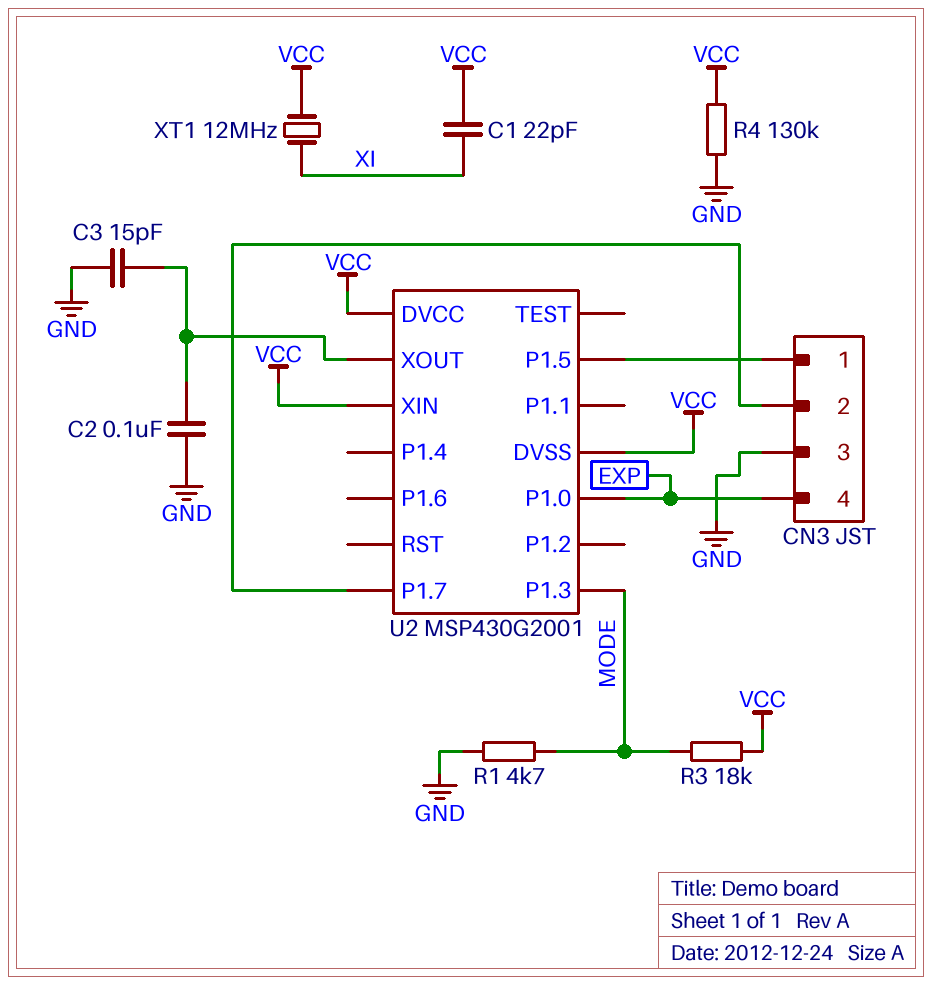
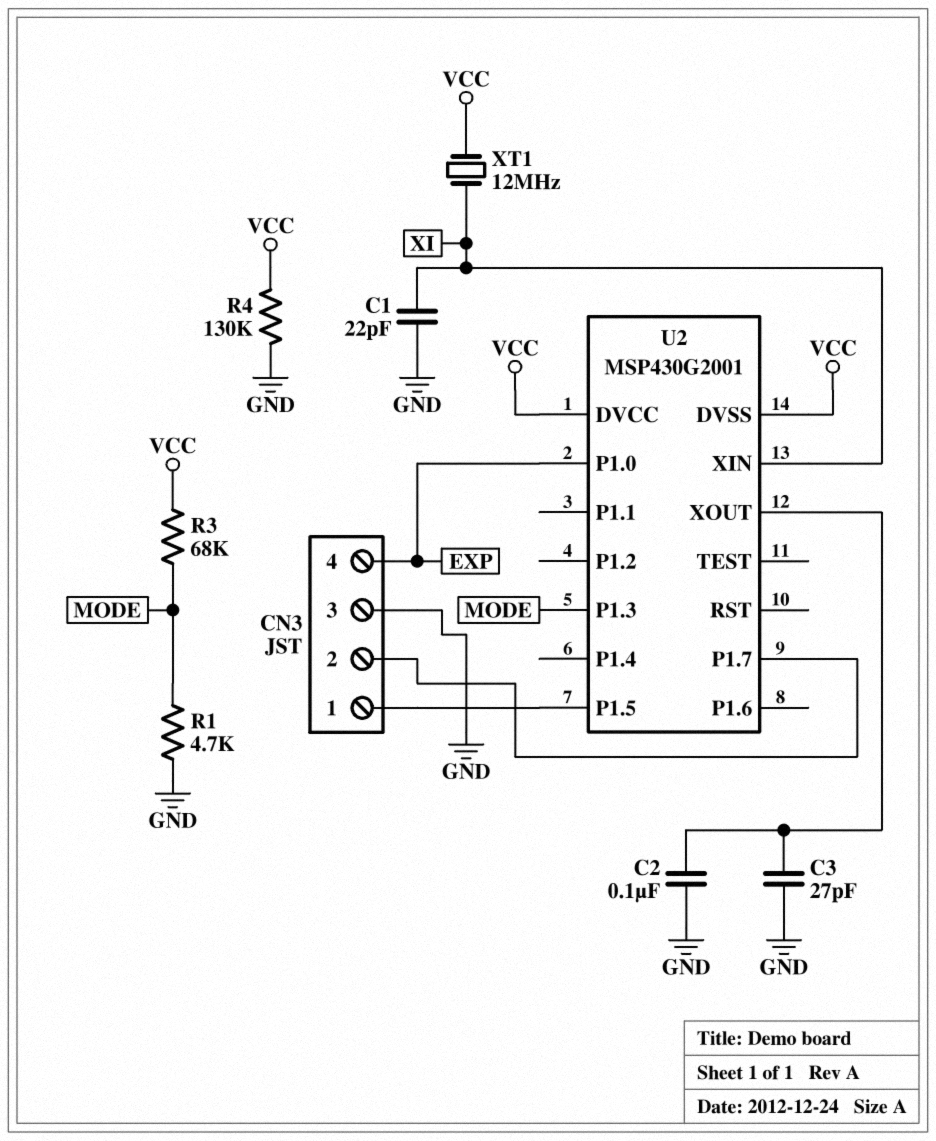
C1: 22pF (VCC, XI) -> 22pF (GND, XI)
C3: 15pF (GND, U2/XOUT) -> 27pF (GND, U2/XOUT)
R3: 18k (MODE, VCC) -> 68k (MODE, VCC)
U2 pin XIN: VCC -> XI

